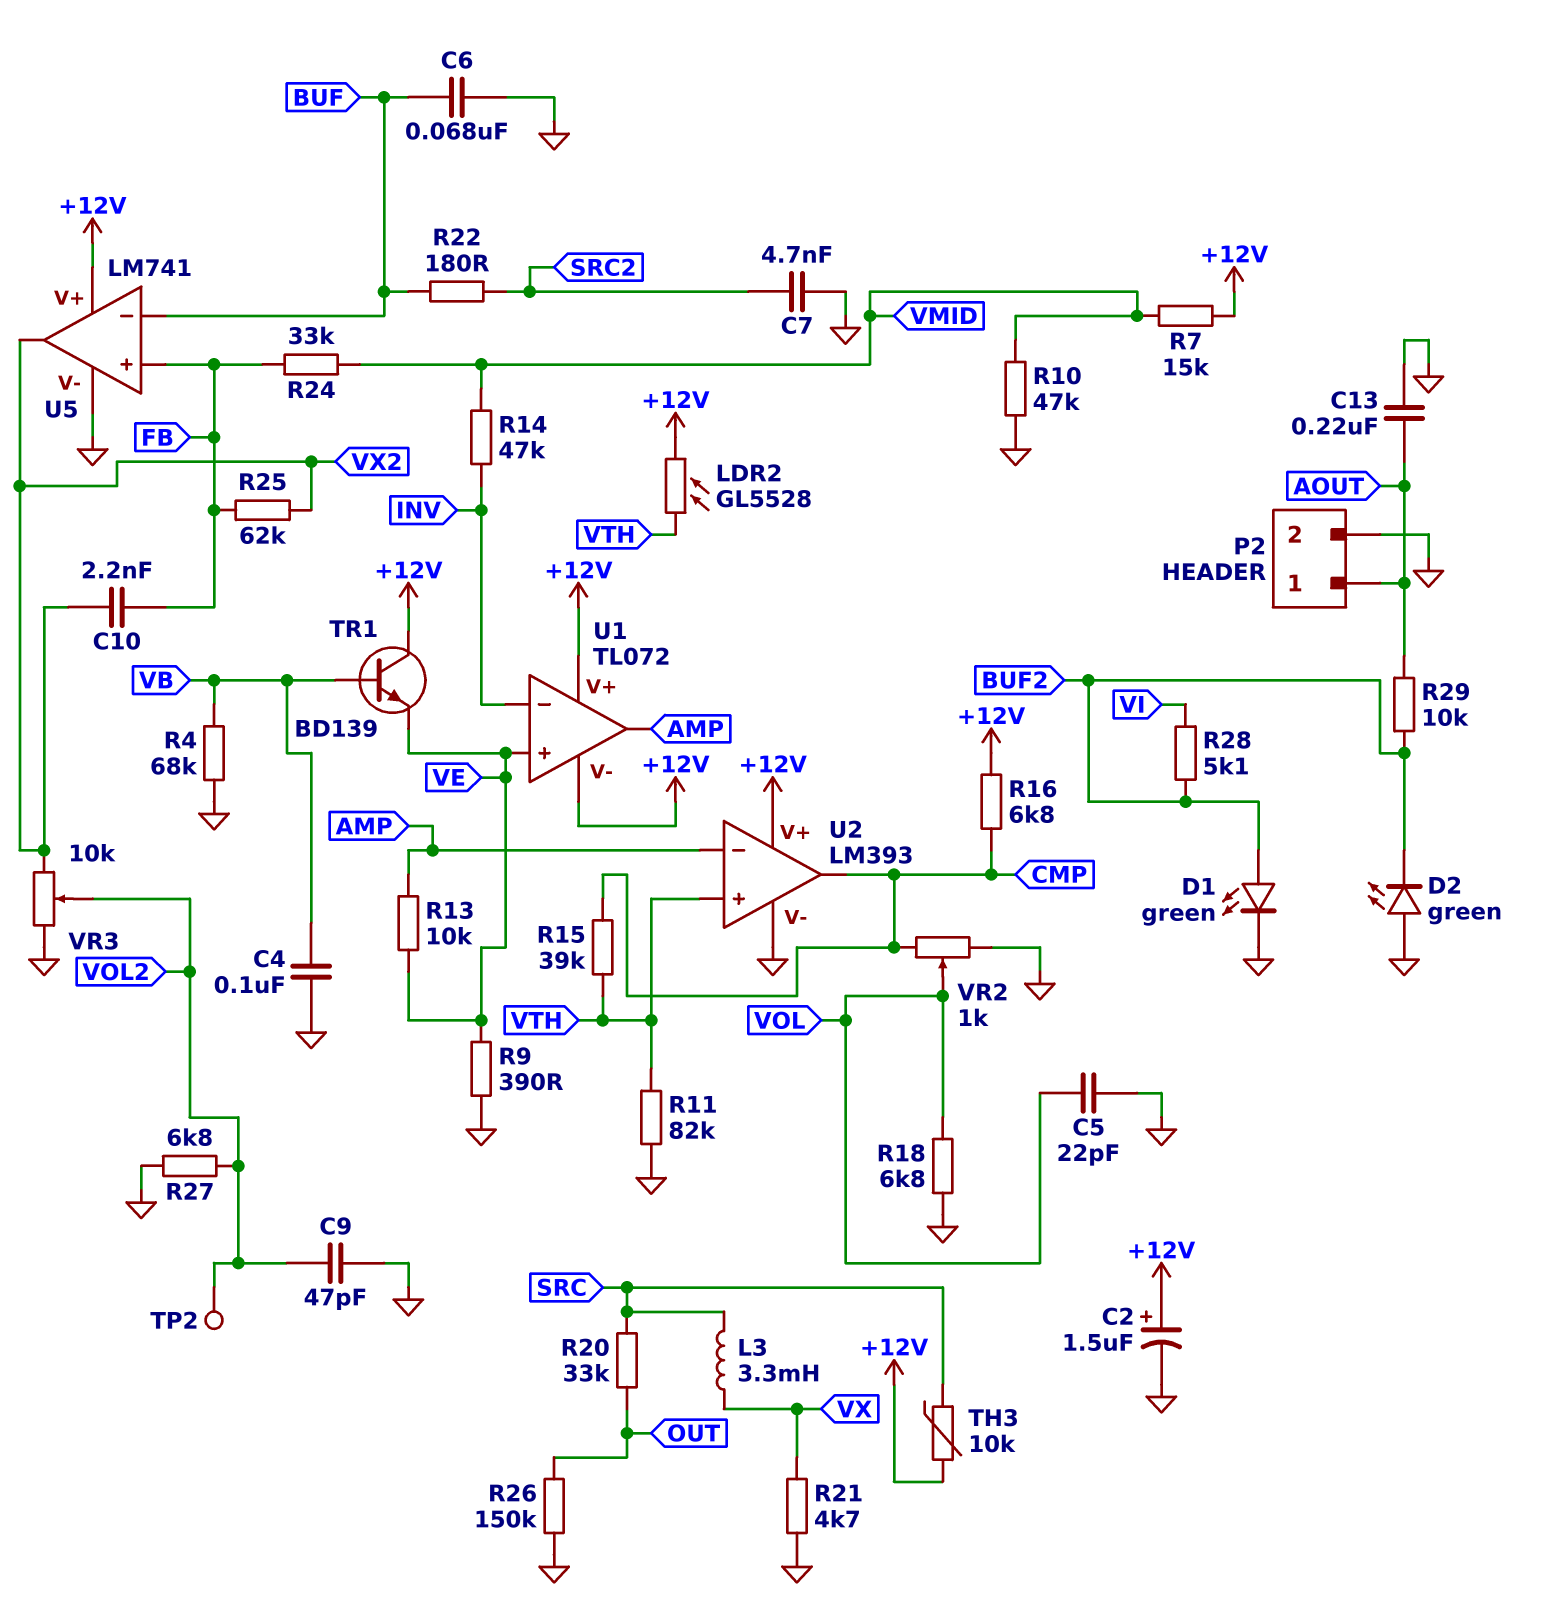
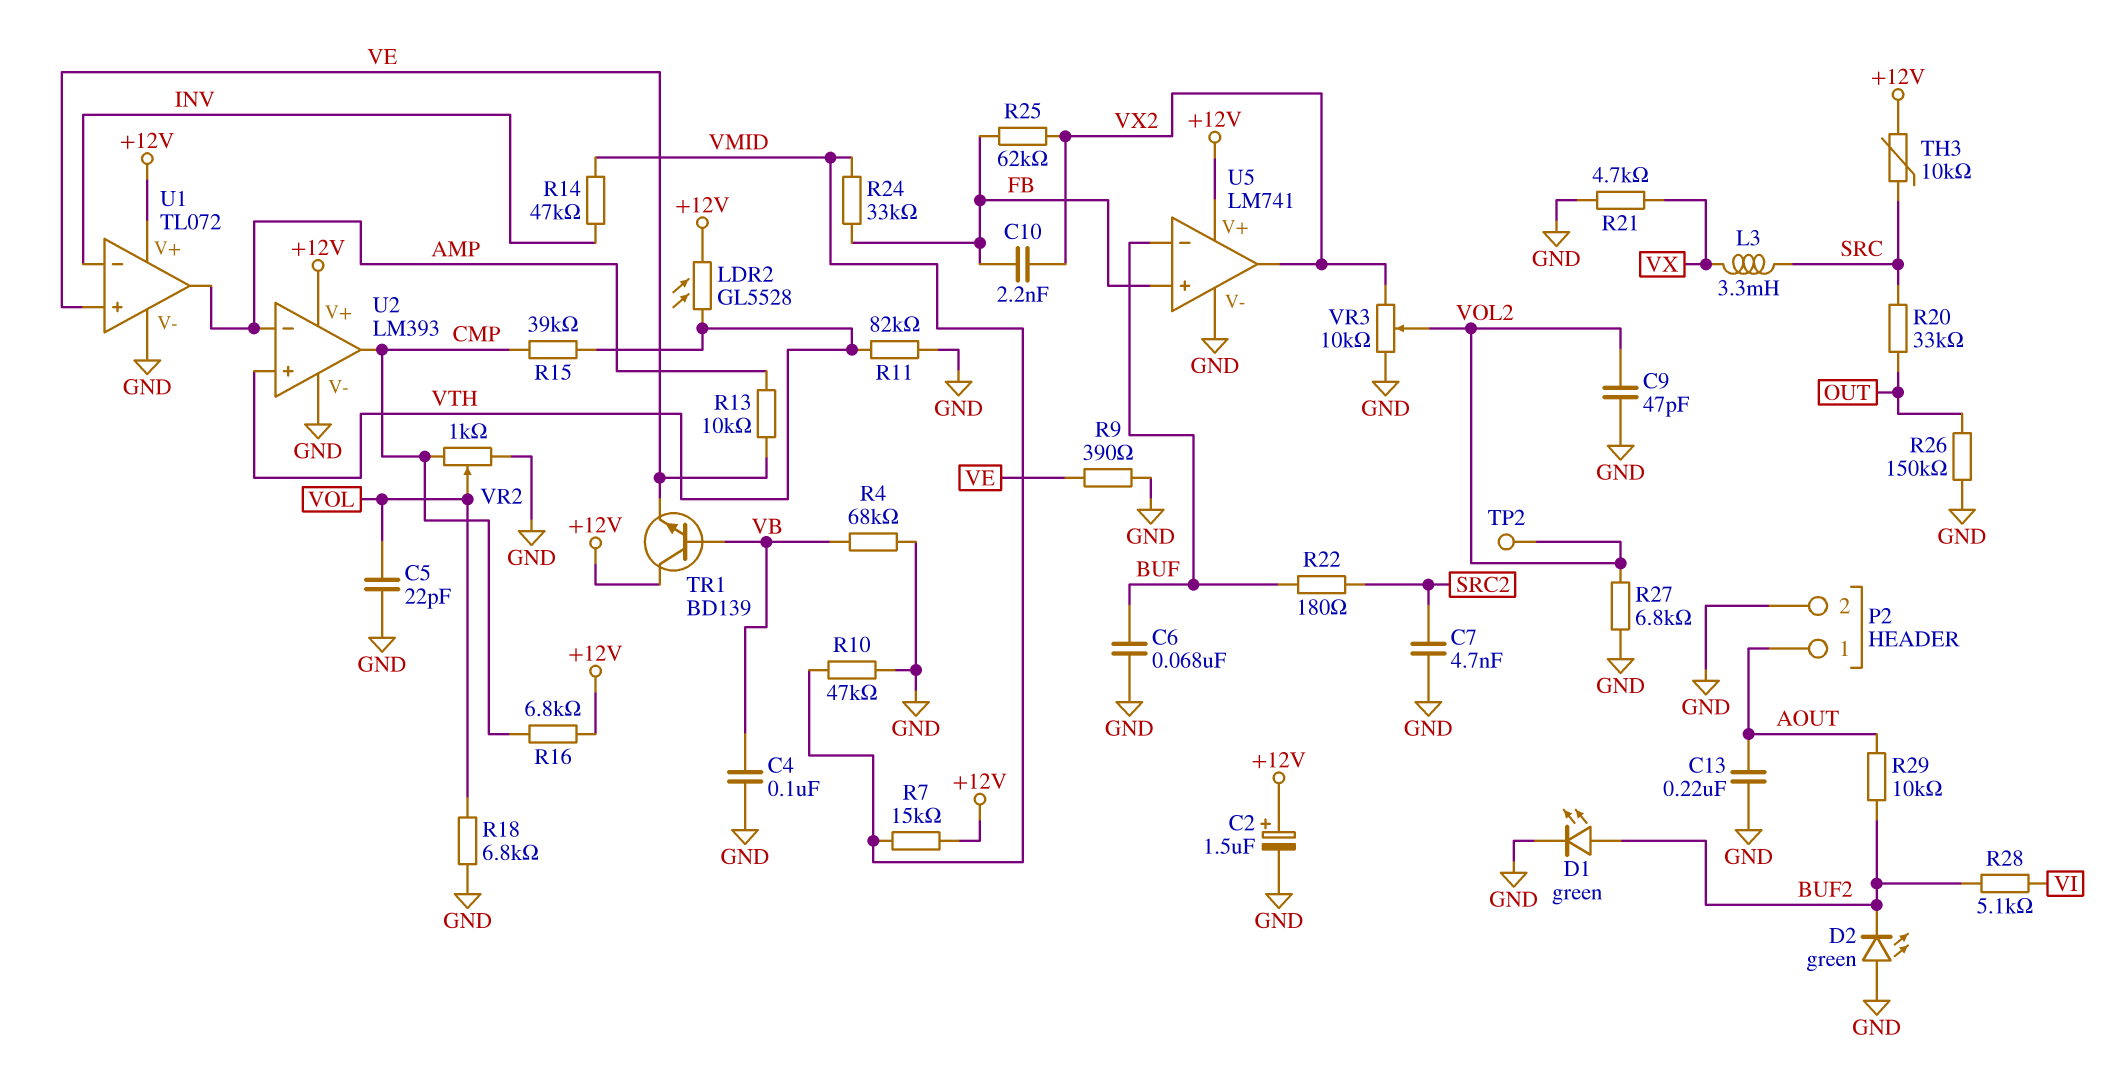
U1 pin V-: +12V -> GND

